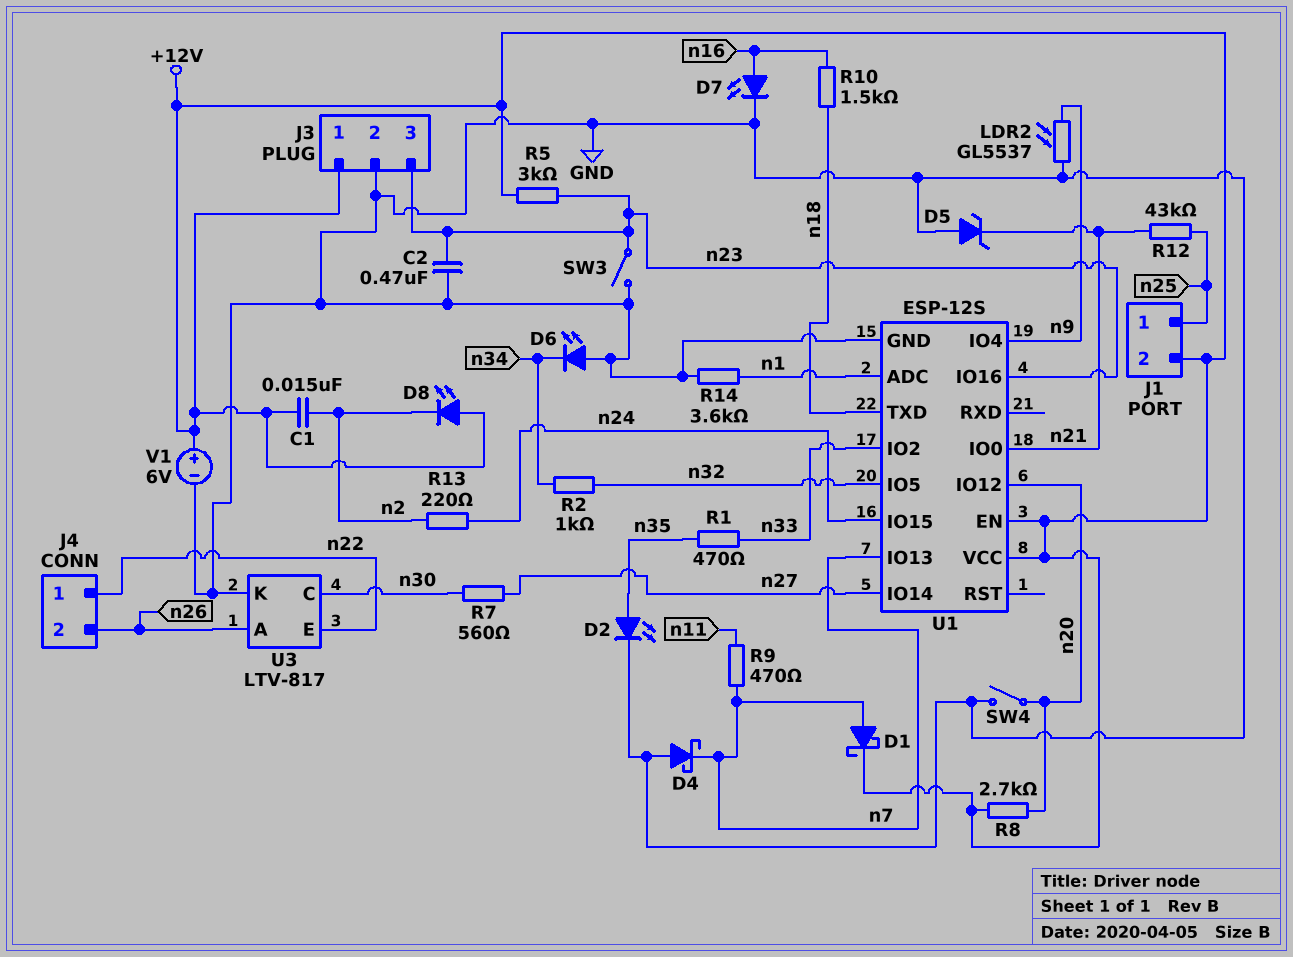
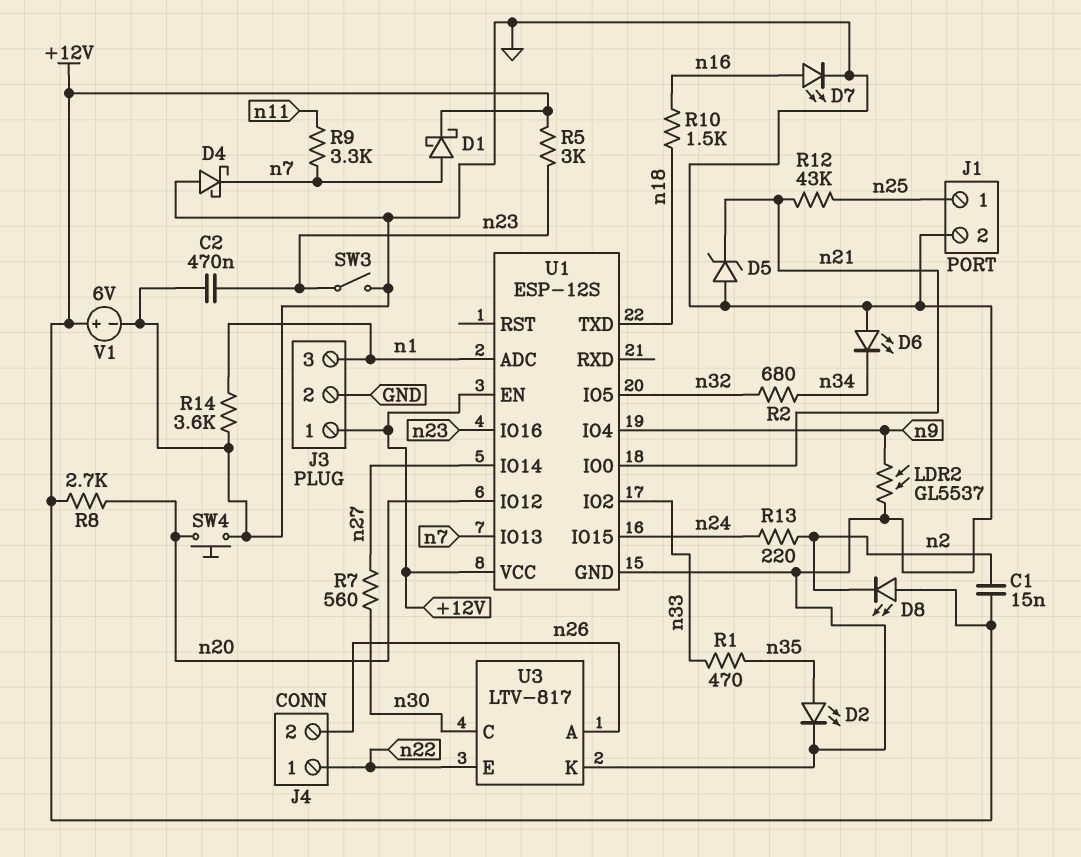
J1 pin 2: +12V -> GND
J3 pin 3: n23 -> n1
R2: 1k (n32, n34) -> 680 (n32, n34)
R9: 470 (n7, n11) -> 3.3k (n7, n11)
SW4: switch (GND, n20) -> button (GND, n20)

